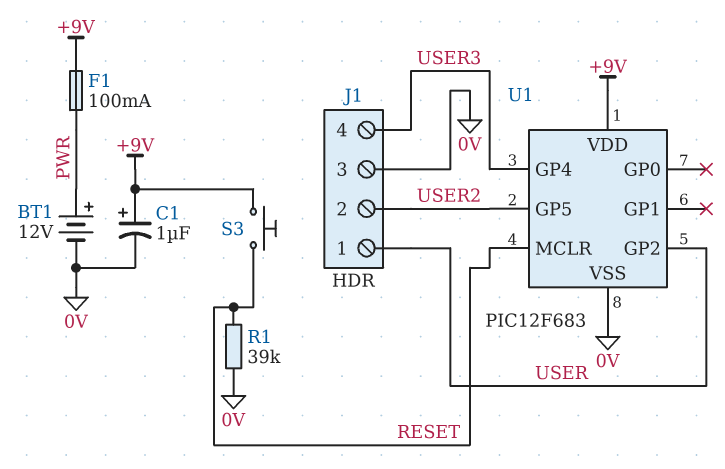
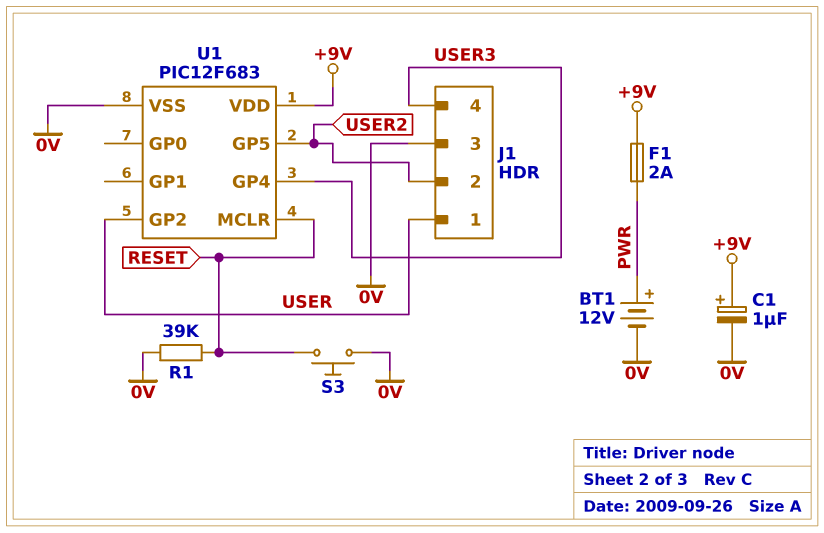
F1: 100mA (+9V, PWR) -> 2A (+9V, PWR)
S3: button (+9V, RESET) -> button (0V, RESET)

